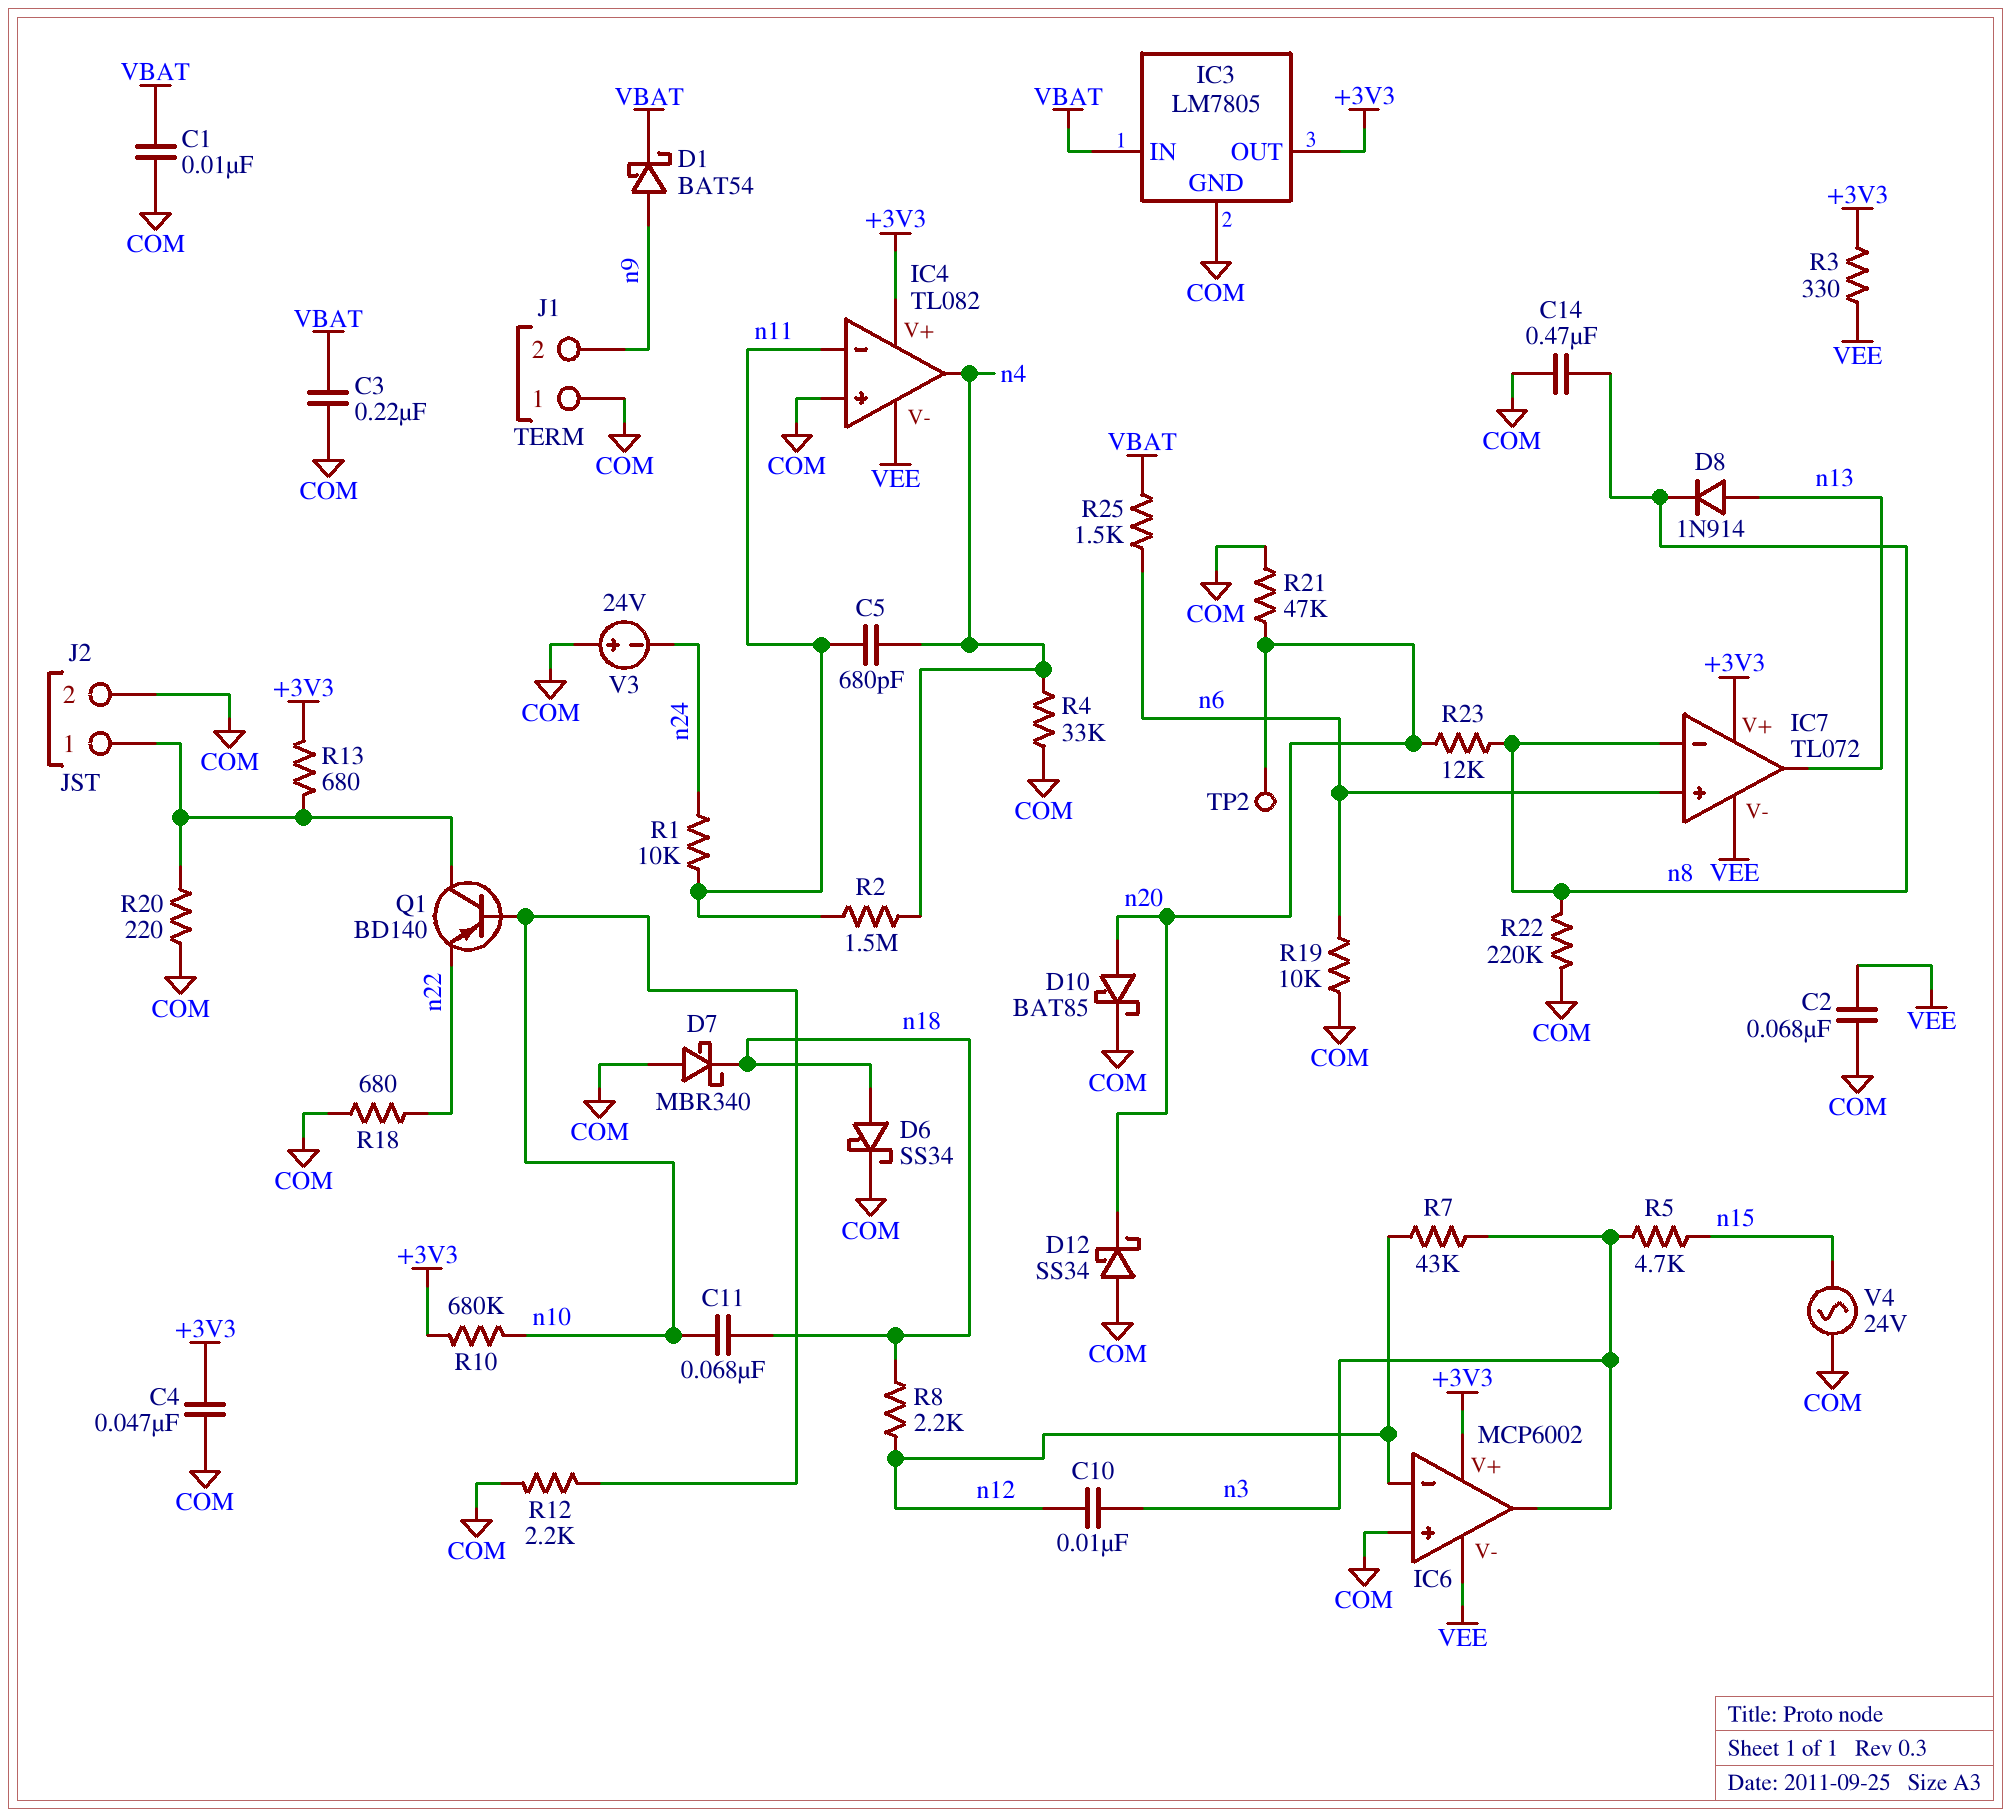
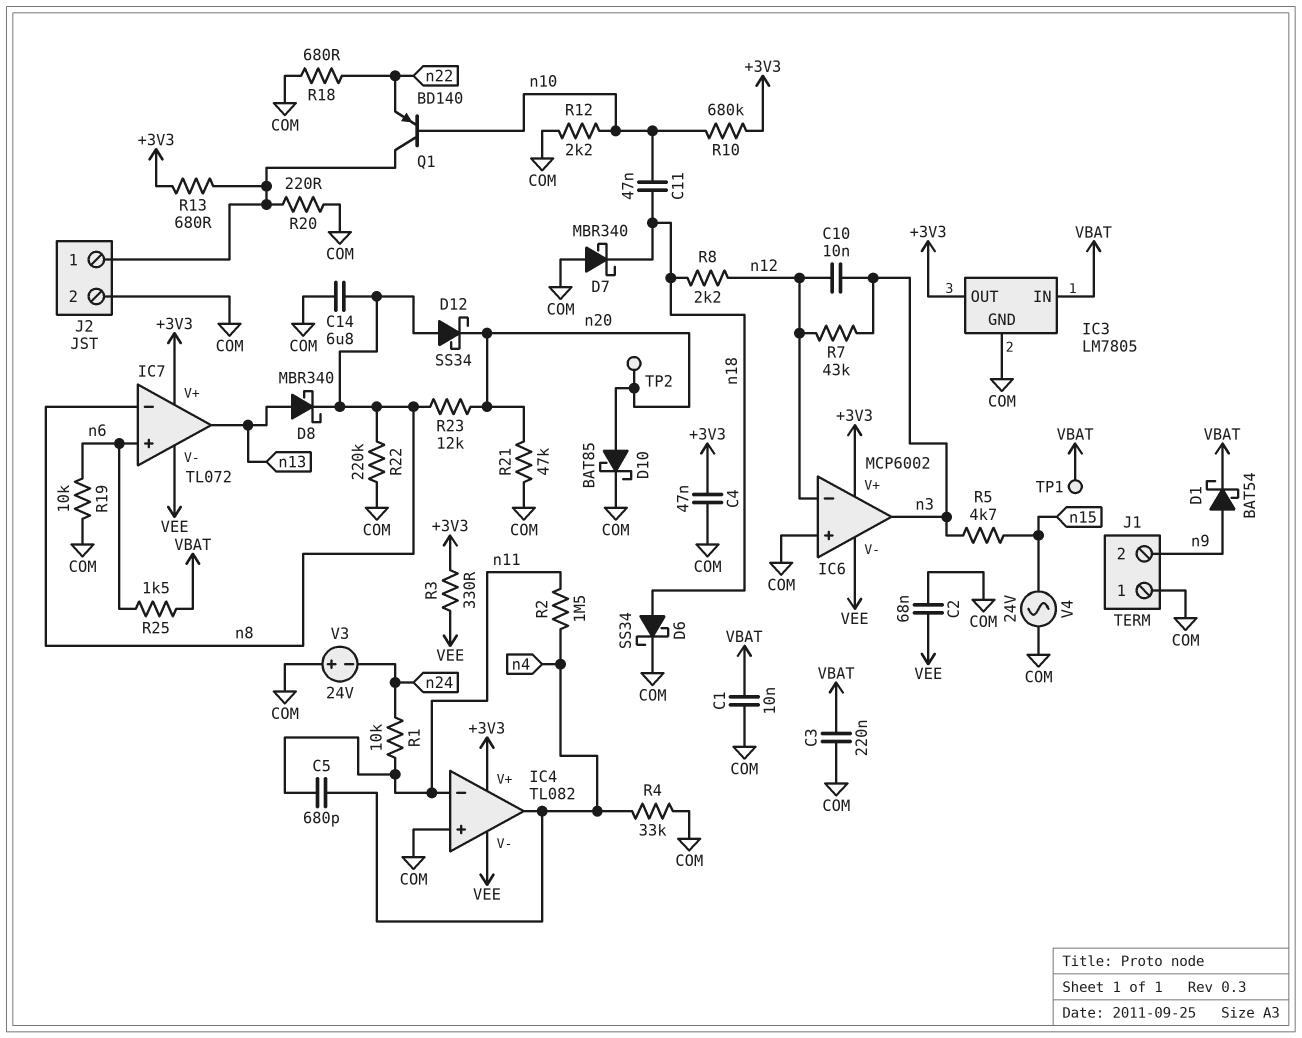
C11: 68nF (n10, n18) -> 47nF (n10, n18)
C14: 470nF (COM, n8) -> 6.8uF (COM, n8)
D8: diode 1N914 (A n13, K n8) -> schottky MBR340 (A n13, K n8)
D12: schottky SS34 (A COM, K n20) -> schottky SS34 (A n8, K n20)
TP1: none -> test point (VBAT)

